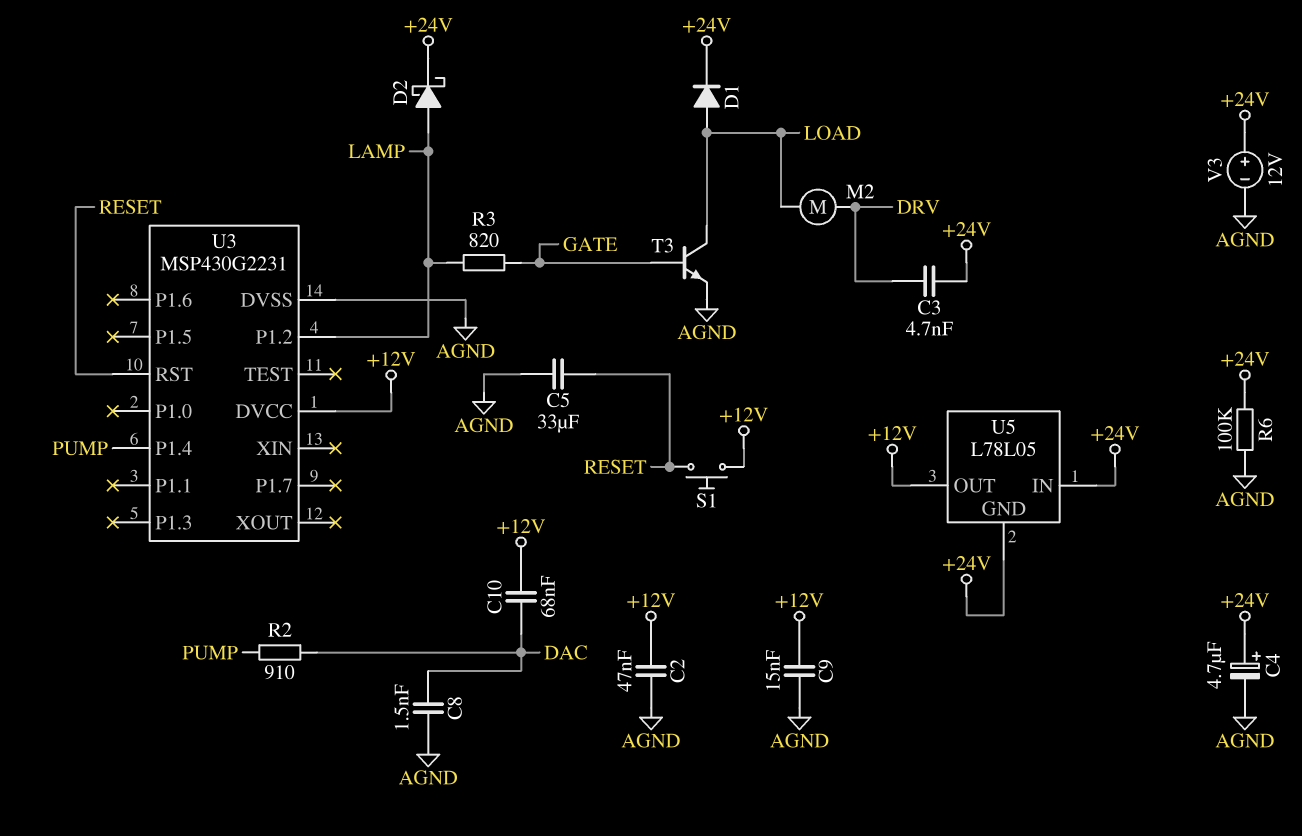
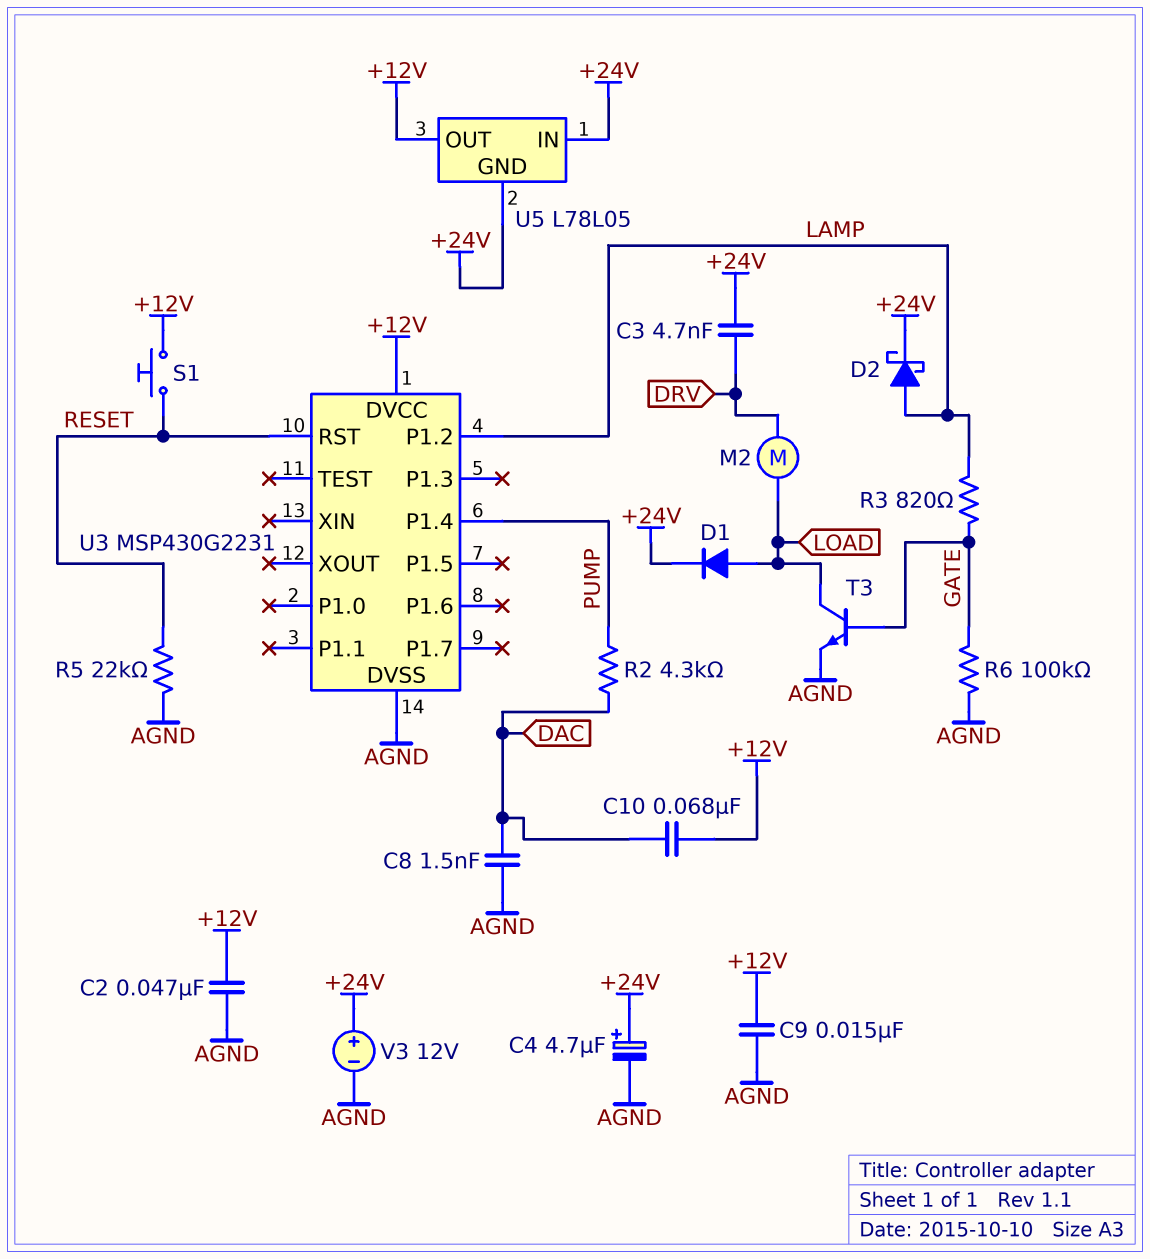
C5: 33uF (AGND, RESET) -> none
R2: 910 (DAC, PUMP) -> 4.3k (DAC, PUMP)
R5: none -> 22k (AGND, RESET)
R6: 100k (+24V, AGND) -> 100k (AGND, GATE)

